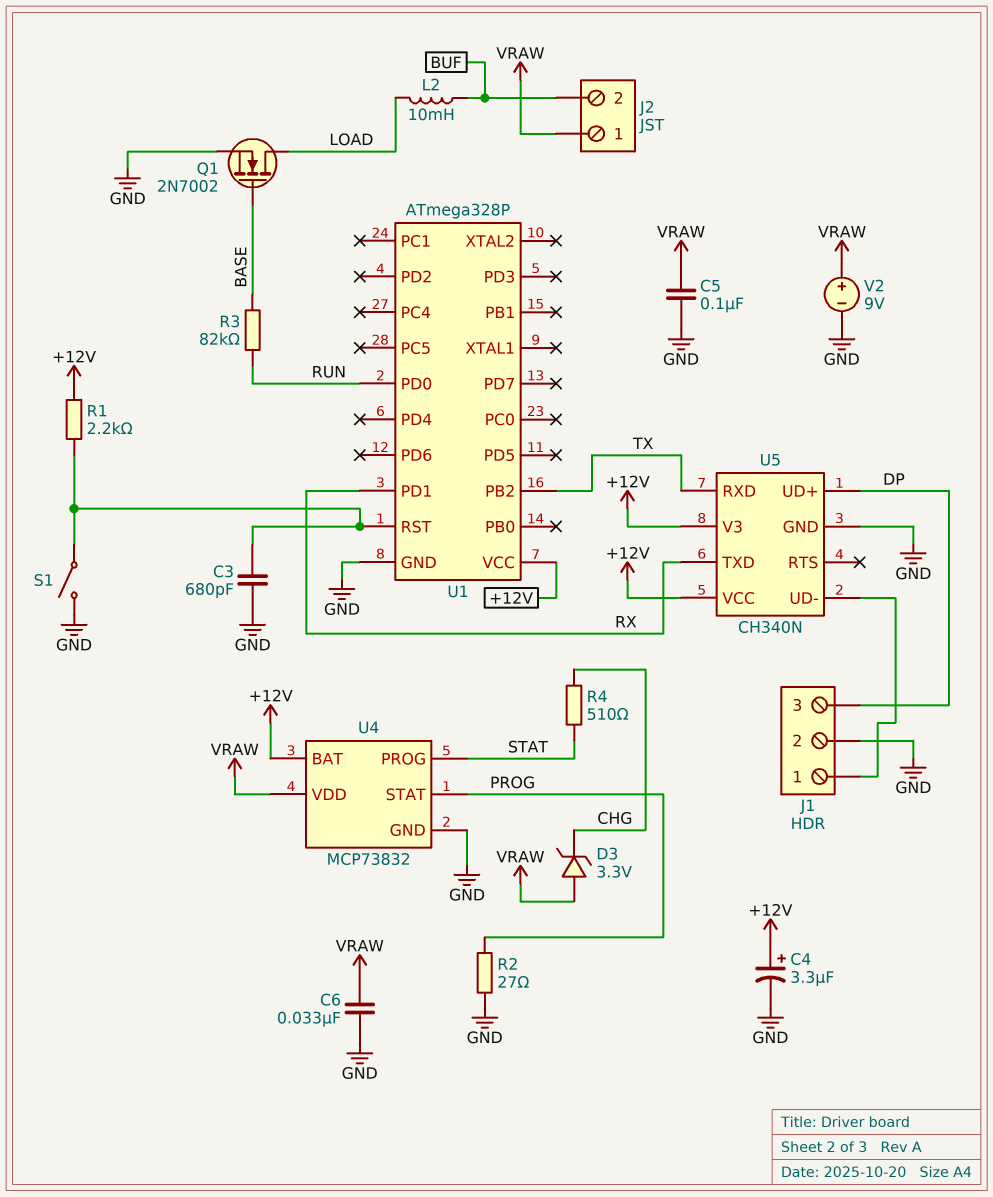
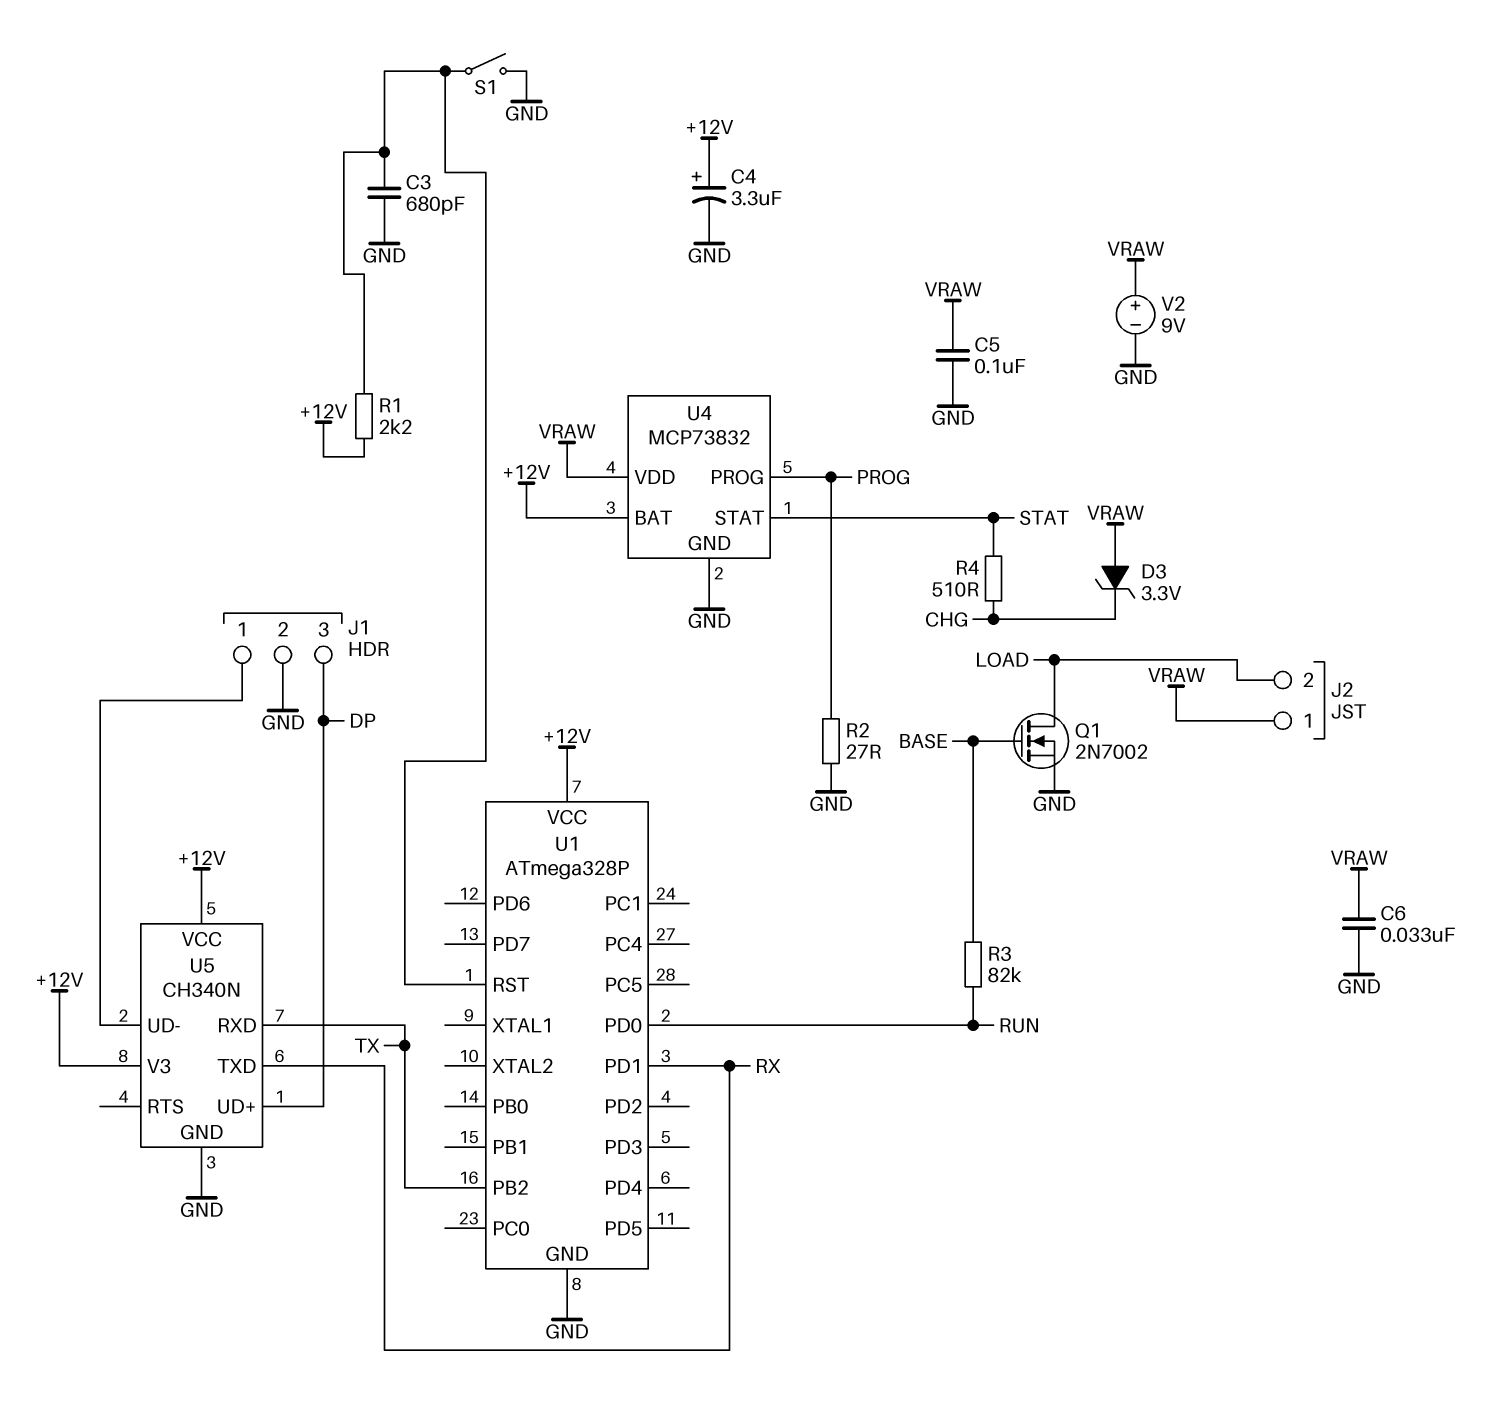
J2 pin 2: BUF -> LOAD
L2: 10mH (BUF, LOAD) -> none
U4 pin PROG: STAT -> PROG
U4 pin STAT: PROG -> STAT

